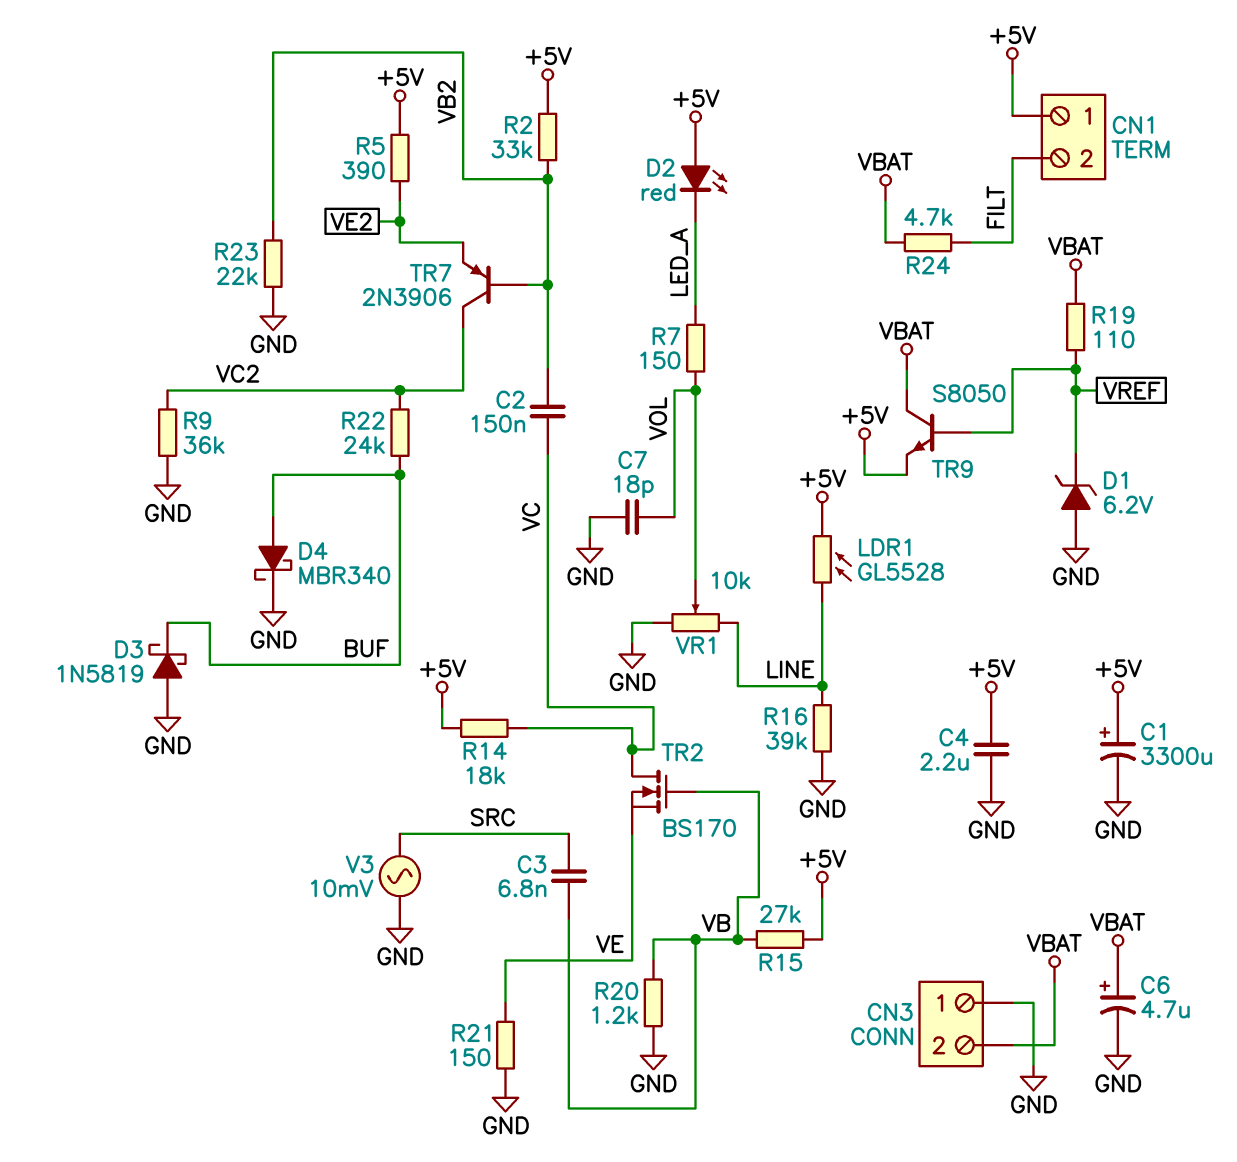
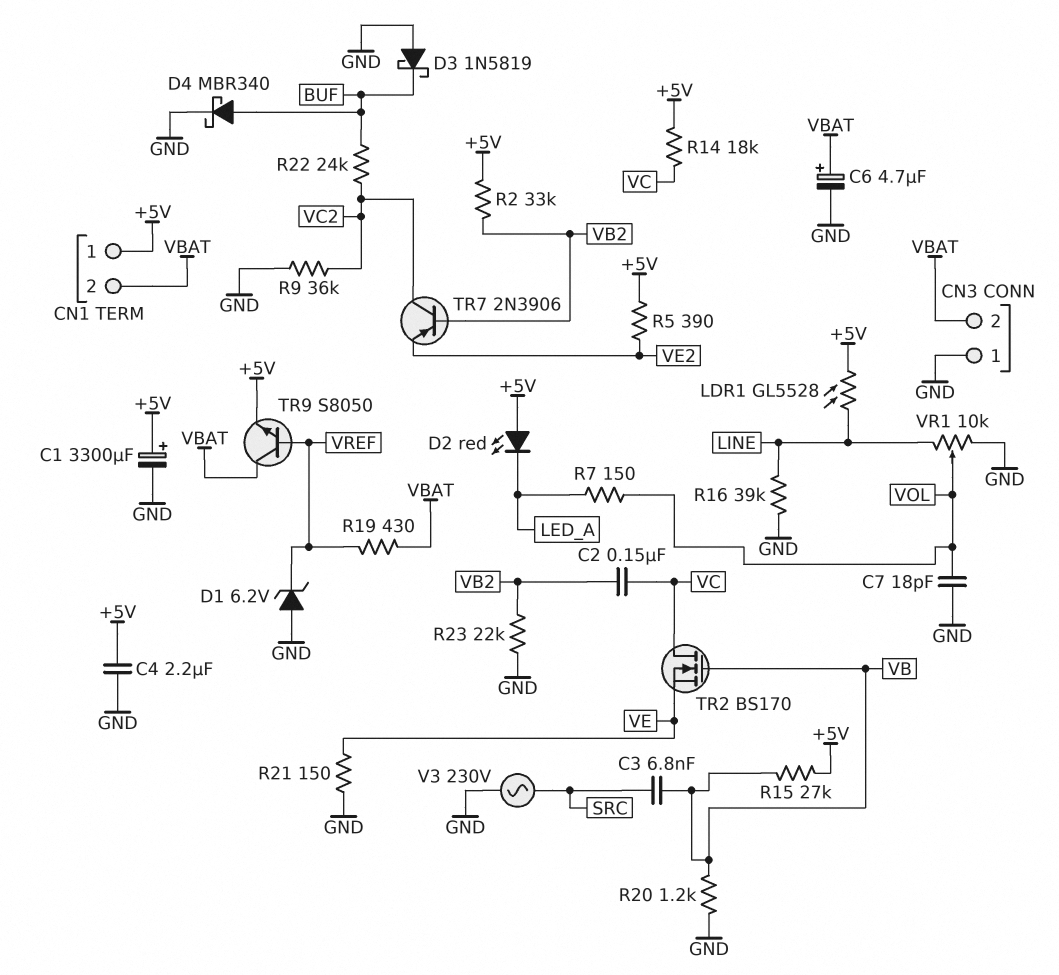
CN1 pin 2: FILT -> VBAT
R19: 110 (VBAT, VREF) -> 430 (VBAT, VREF)
R24: 4.7k (FILT, VBAT) -> none
V3: AC 10mV (GND, SRC) -> AC 230V (GND, SRC)

